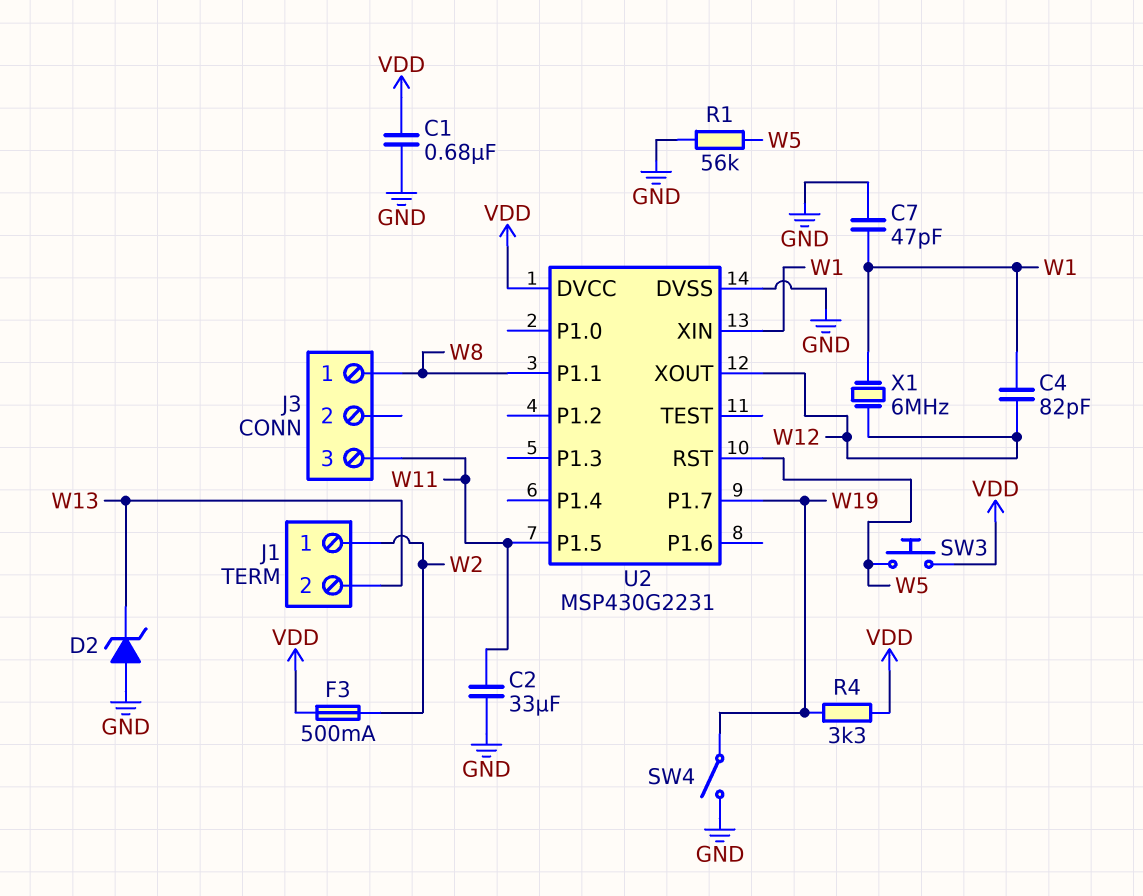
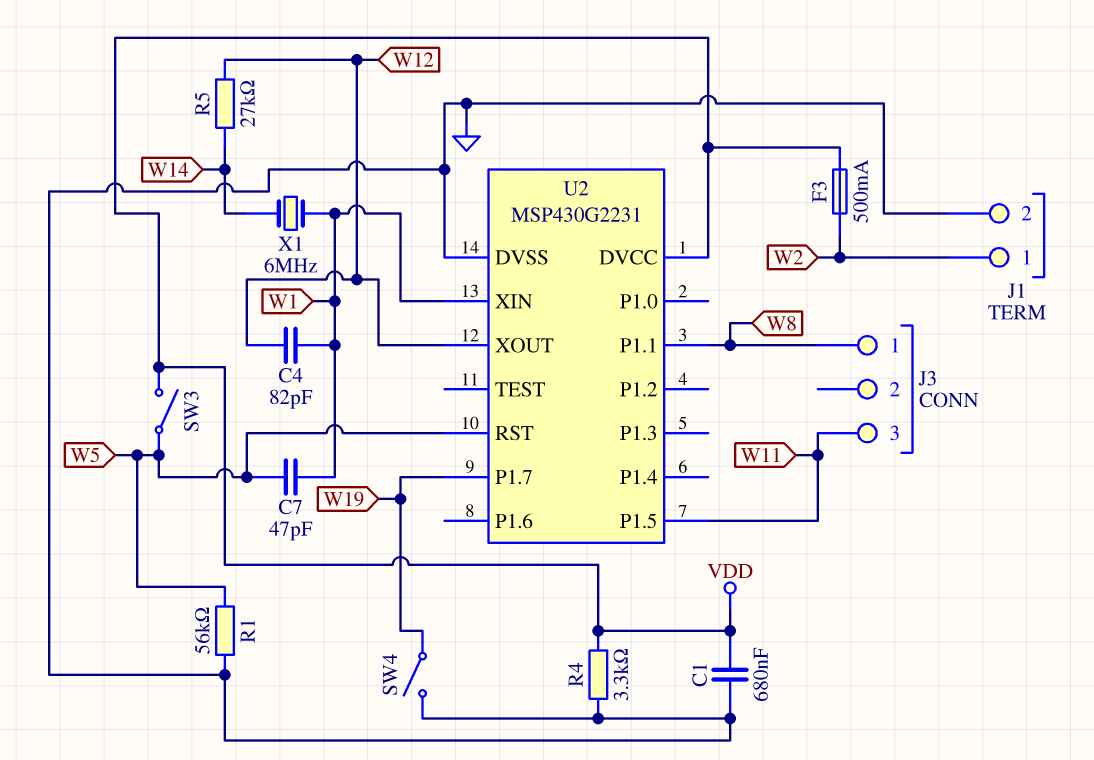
C2: 33uF (GND, W11) -> none
C7: 47pF (GND, W1) -> 47pF (W1, W5)
D2: zener (A GND, K W13) -> none
J1 pin 2: W13 -> GND
R4: 3.3k (VDD, W19) -> 3.3k (GND, VDD)
R5: none -> 27k (W12, W14)
SW3: button (VDD, W5) -> switch (VDD, W5)
X1: 6MHz (W1, W12) -> 6MHz (W1, W14)

